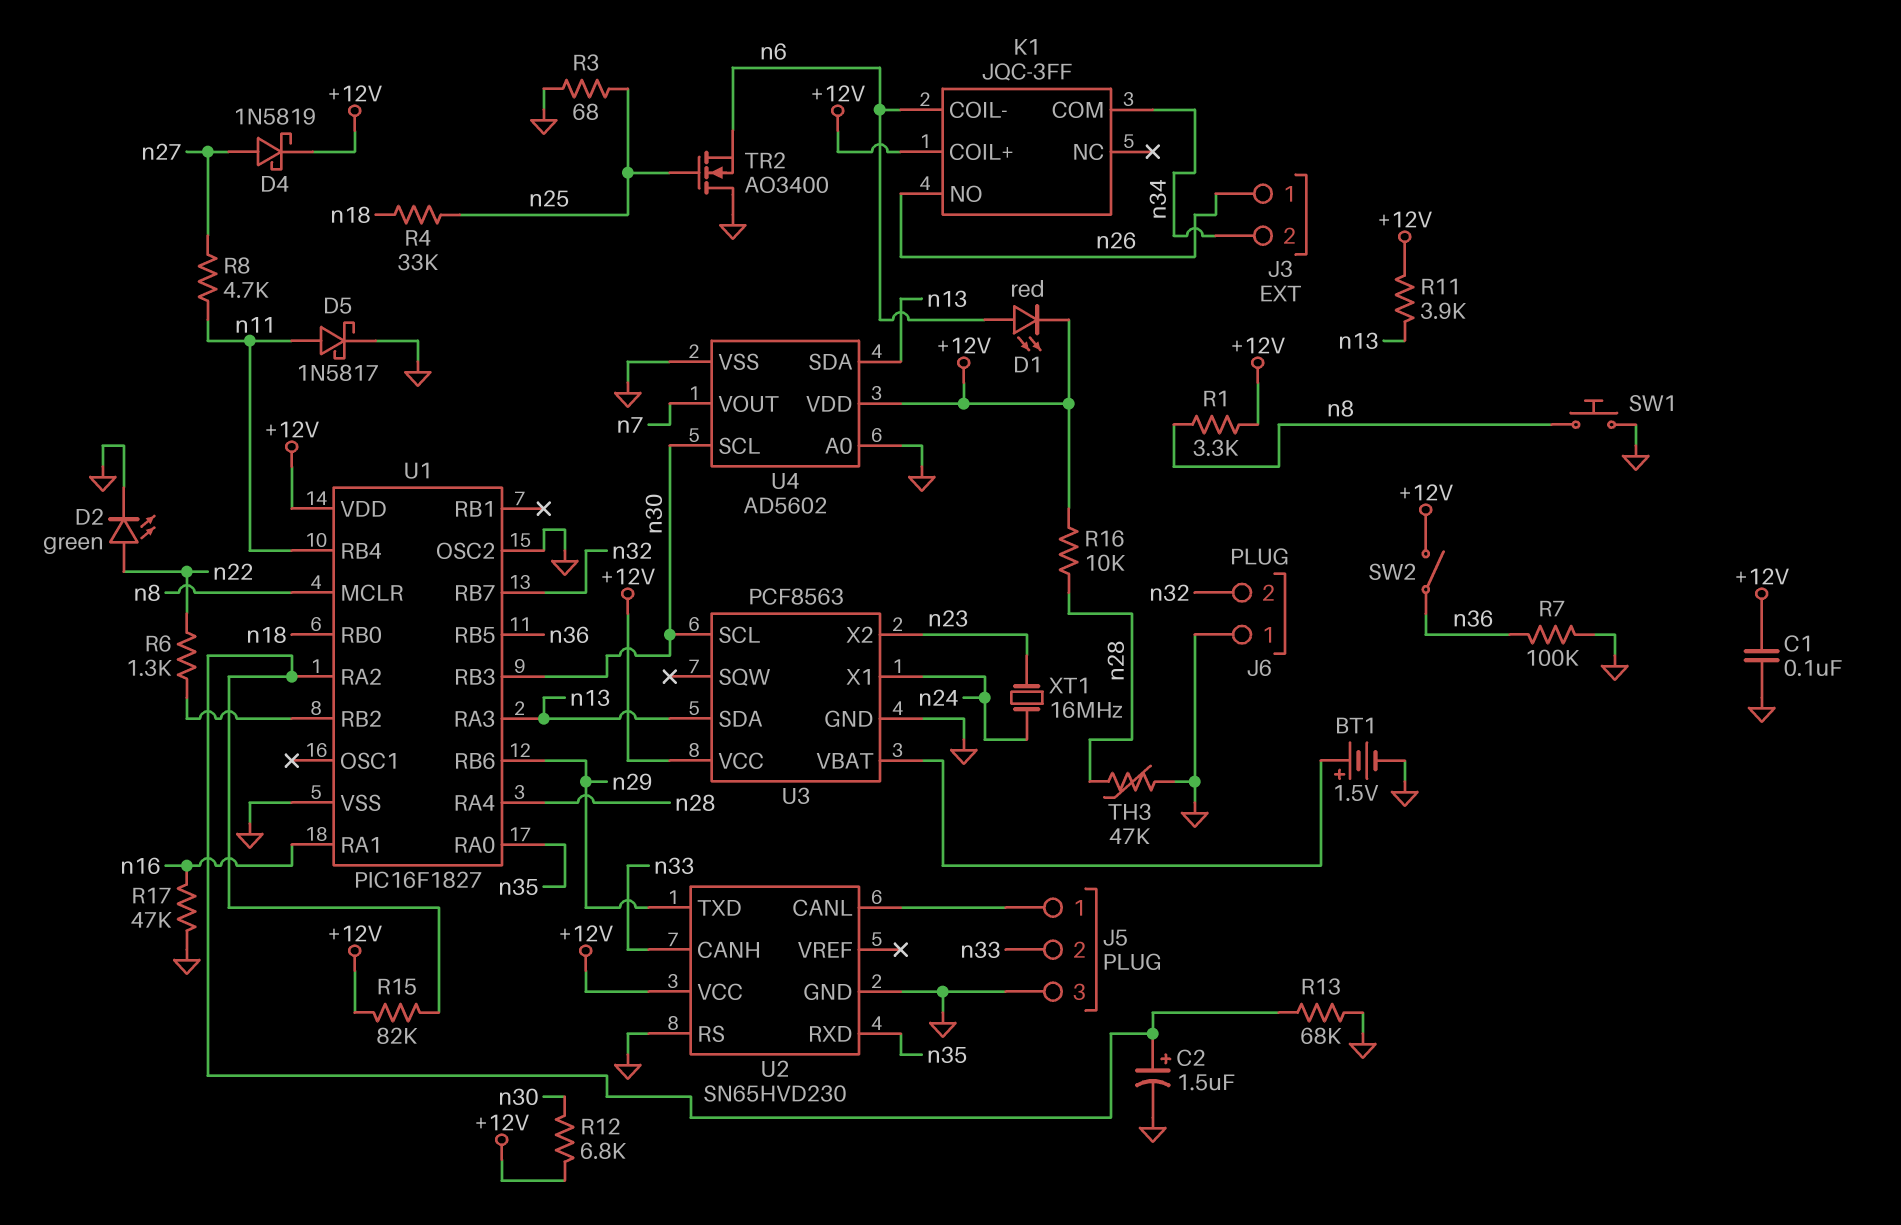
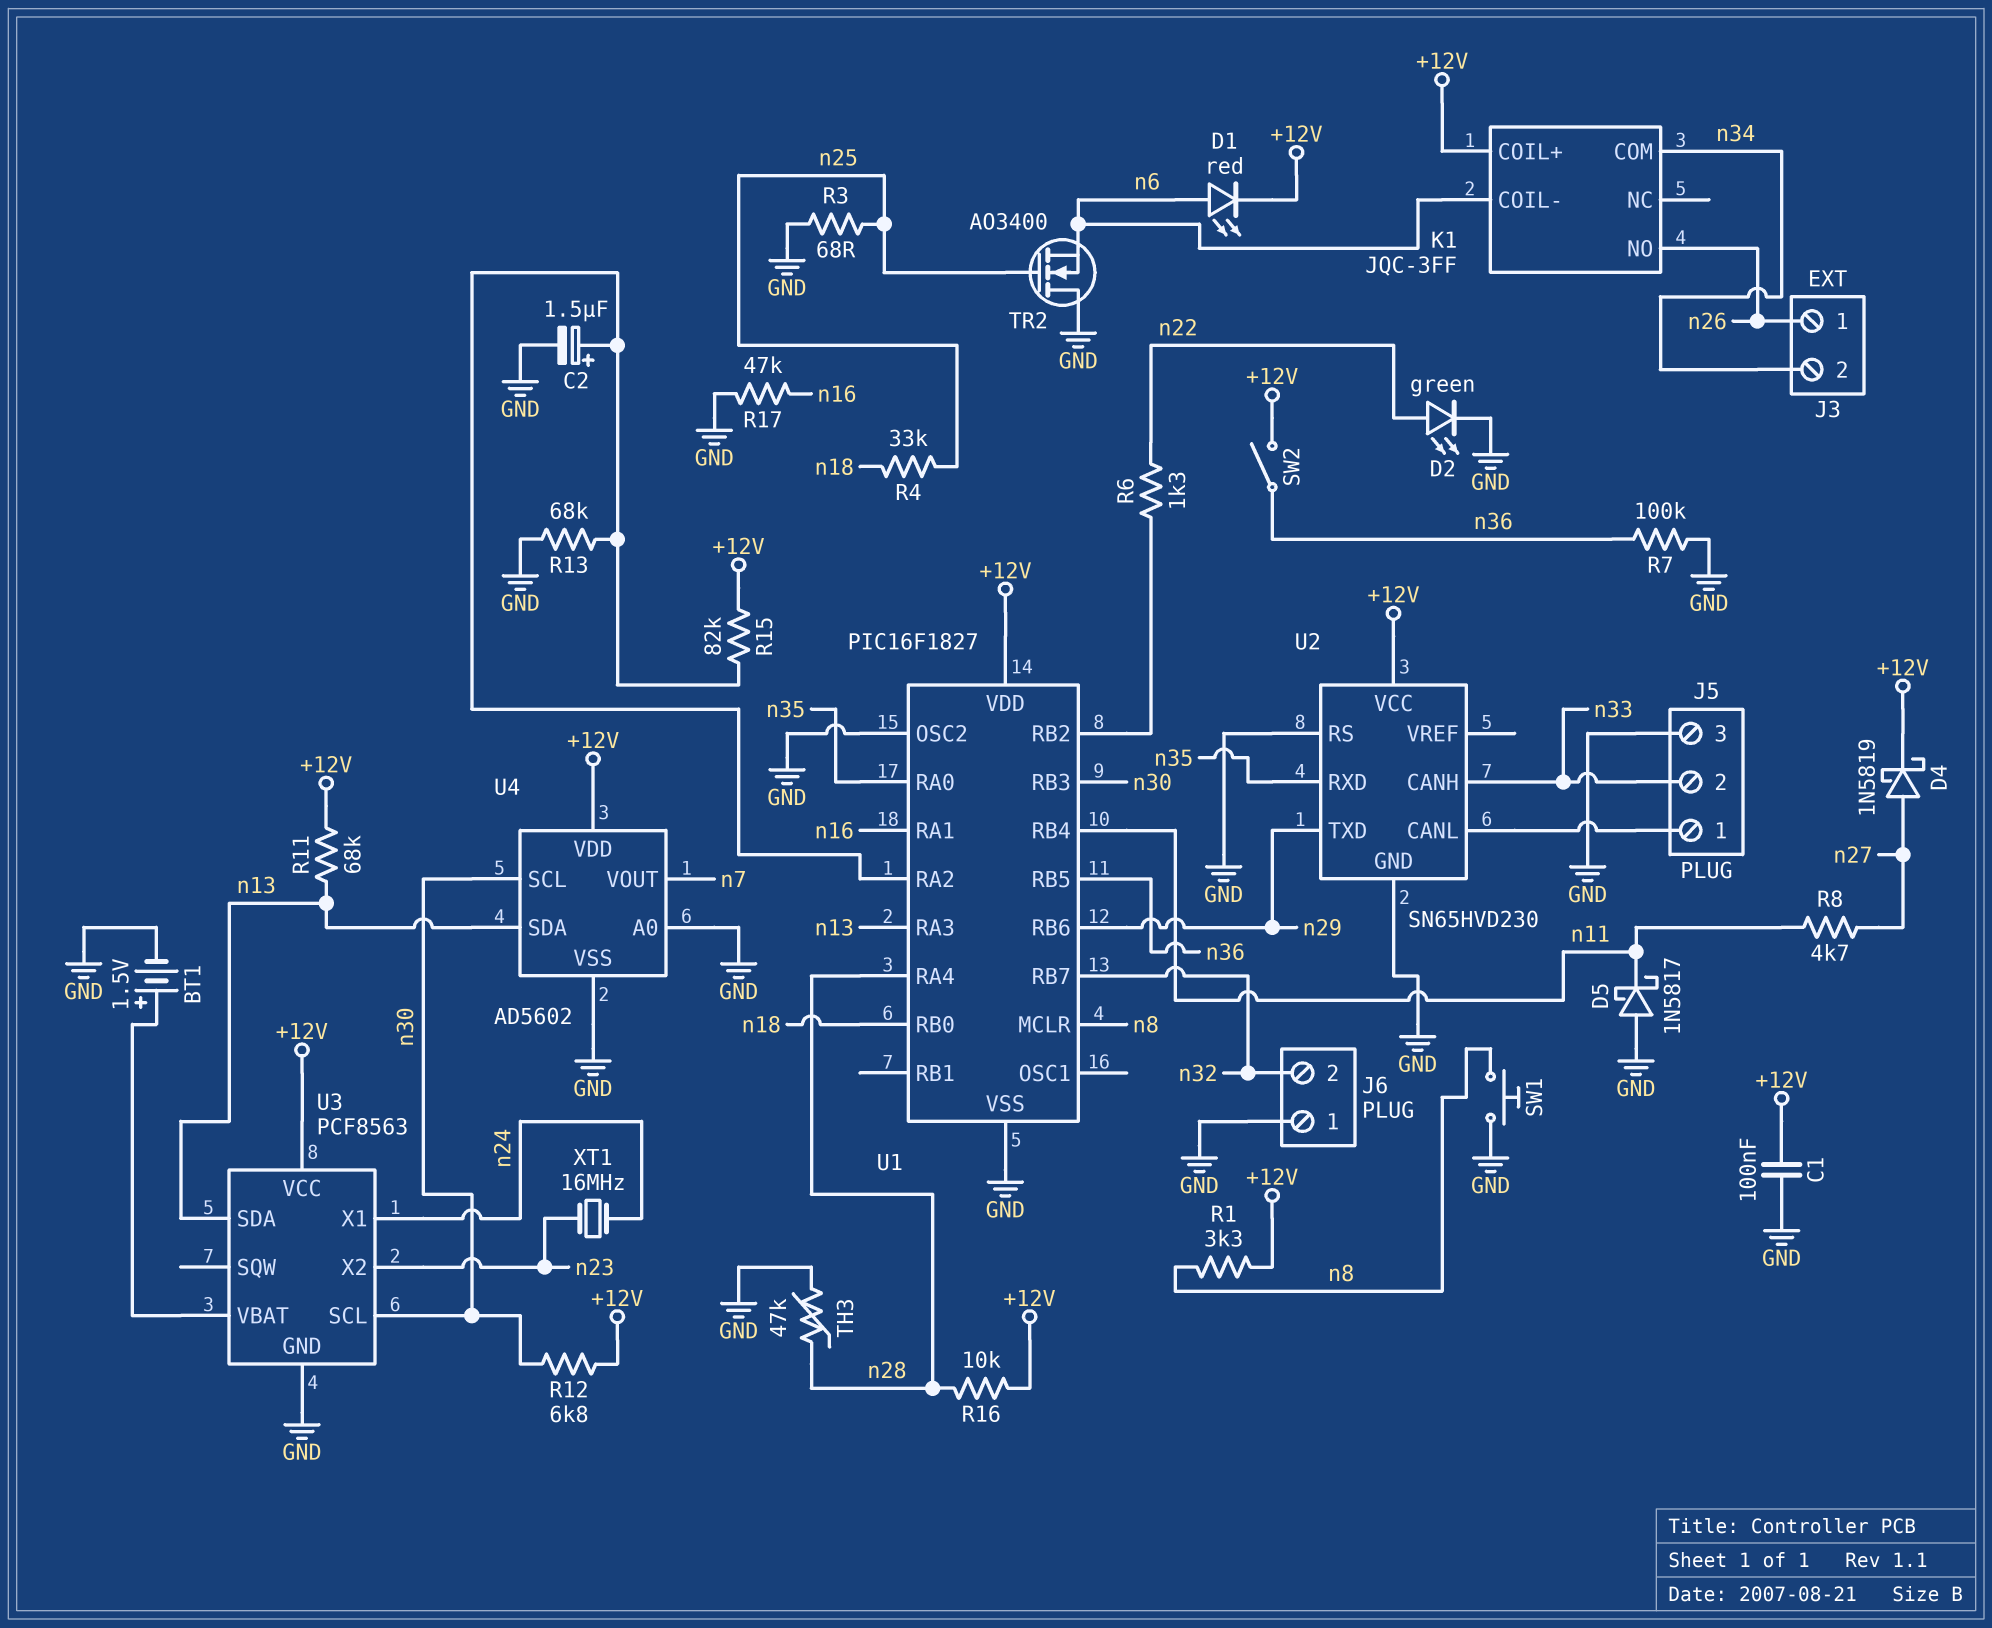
D5: schottky 1N5817 (A n11, K GND) -> schottky 1N5817 (A GND, K n11)
R11: 3.9k (+12V, n13) -> 68k (+12V, n13)

